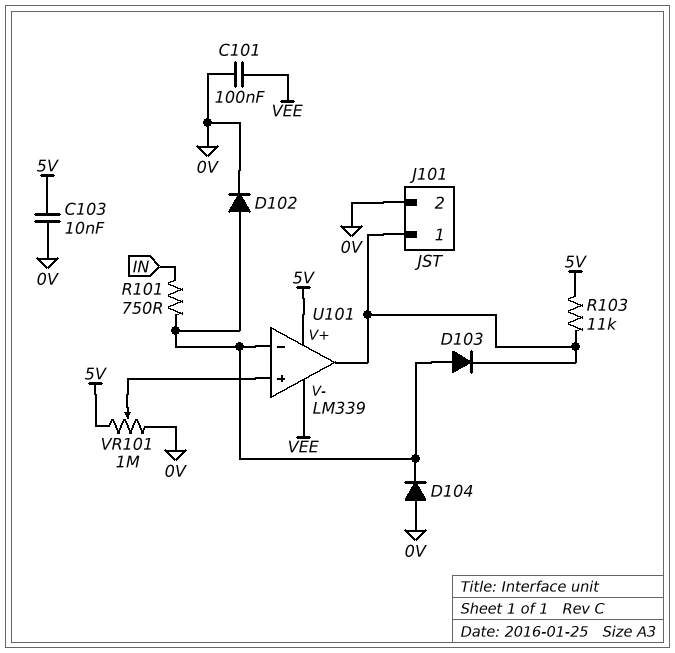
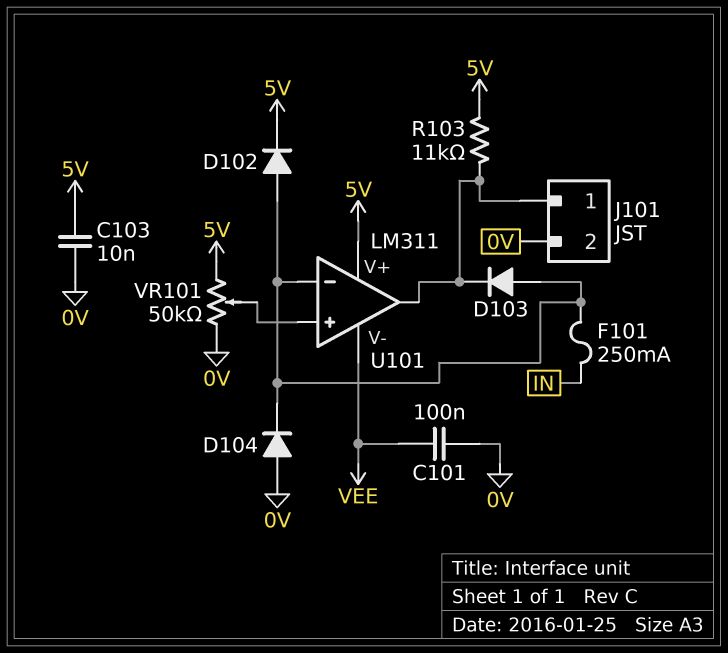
D102: diode (A U101/in-, K 0V) -> diode (A U101/in-, K 5V)
F101: none -> 250mA (IN, U101/in-)
R101: 750 (IN, U101/in-) -> none
U101: LM339 -> LM311
VR101: 1M (0V, 5V, wiper U101/in+) -> 50k (0V, 5V, wiper U101/in+)

